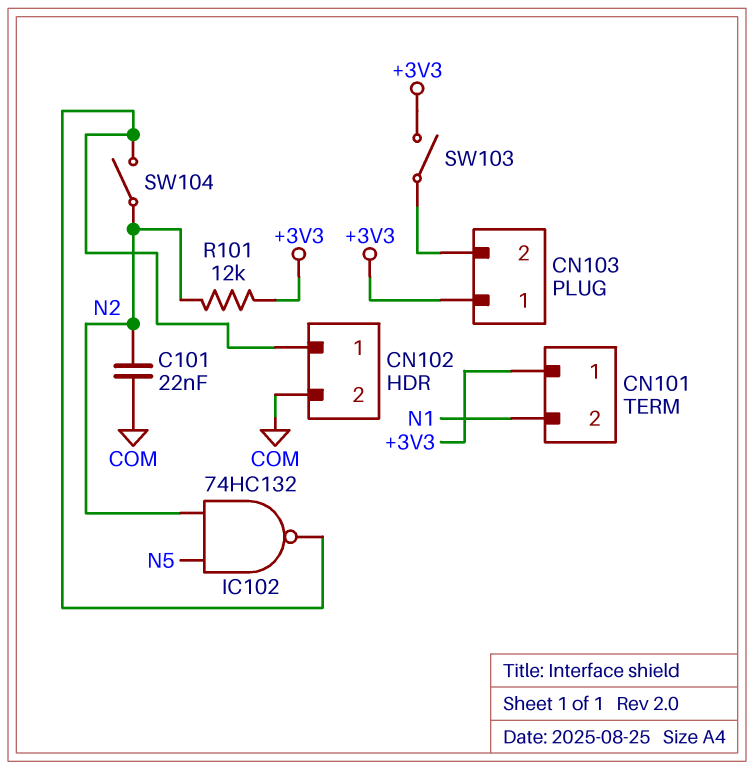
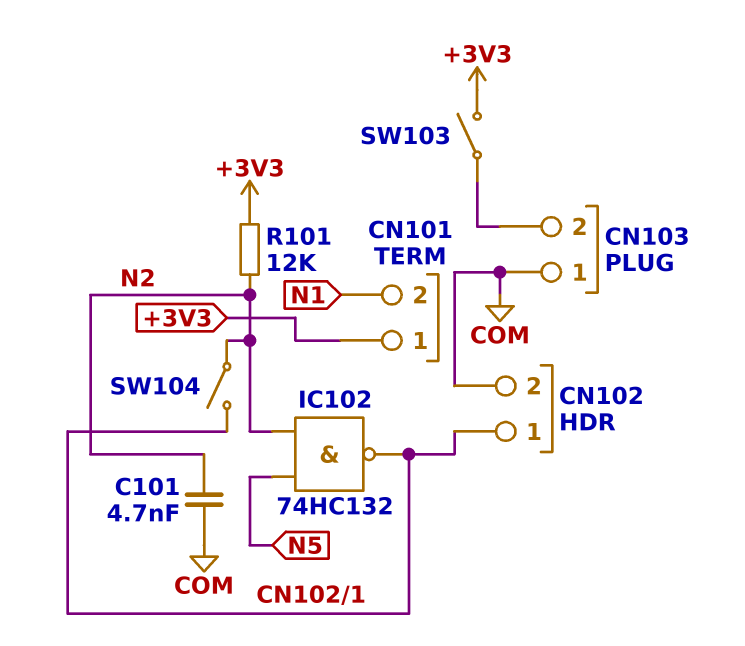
C101: 22nF (COM, N2) -> 4.7nF (COM, N2)
CN103 pin 1: +3V3 -> COM

